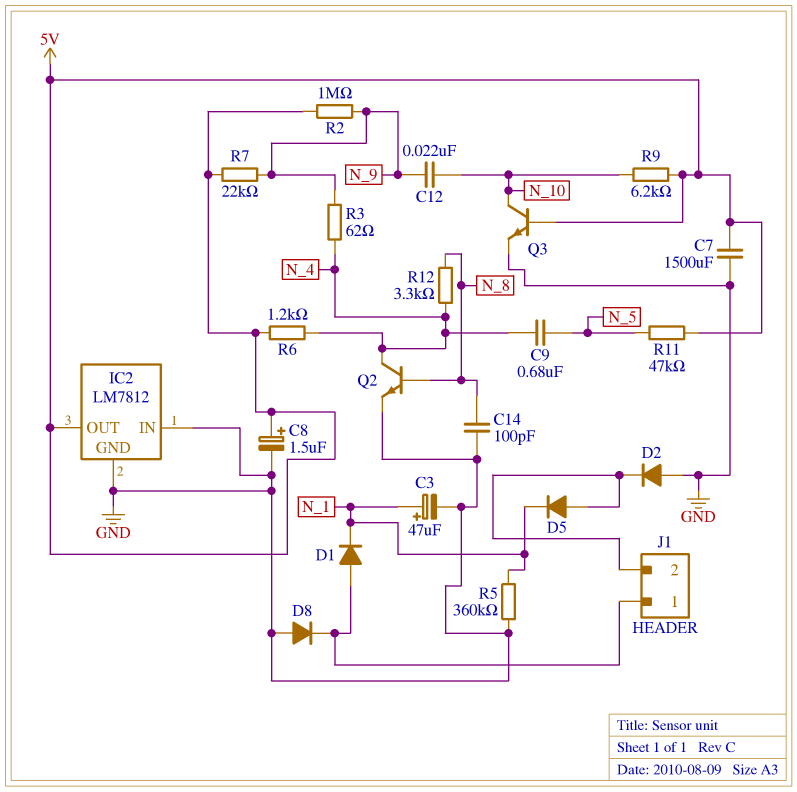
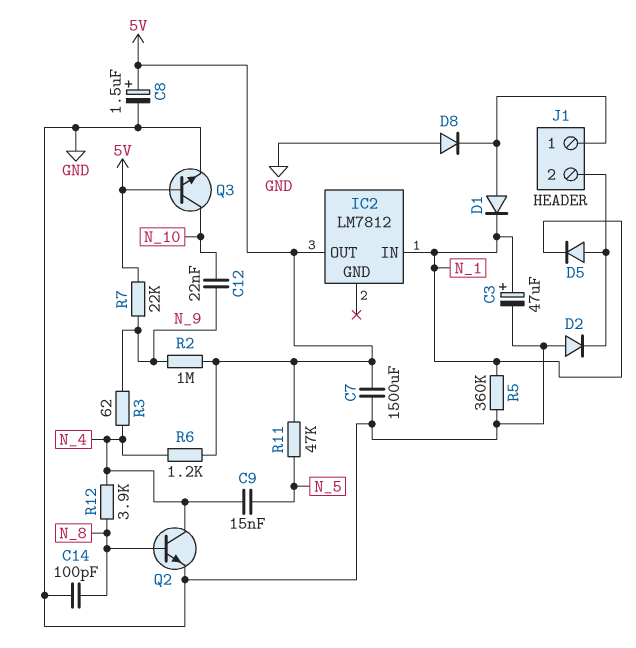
C9: 680nF (N_4, N_5) -> 15nF (N_4, N_5)
IC2 pin GND: GND -> none
IC2 pin IN: GND -> N_1
R9: 6.2k (5V, N_10) -> none
R12: 3.3k (N_4, N_8) -> 3.9k (N_4, N_8)

